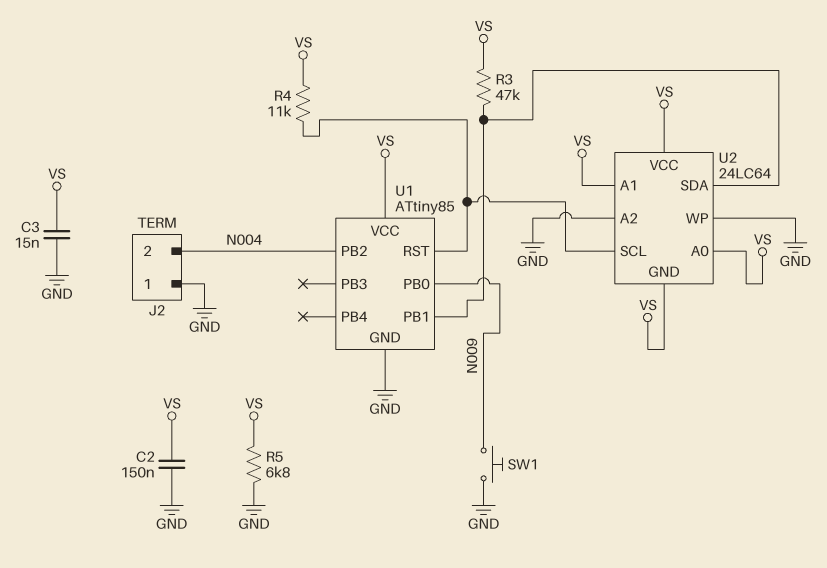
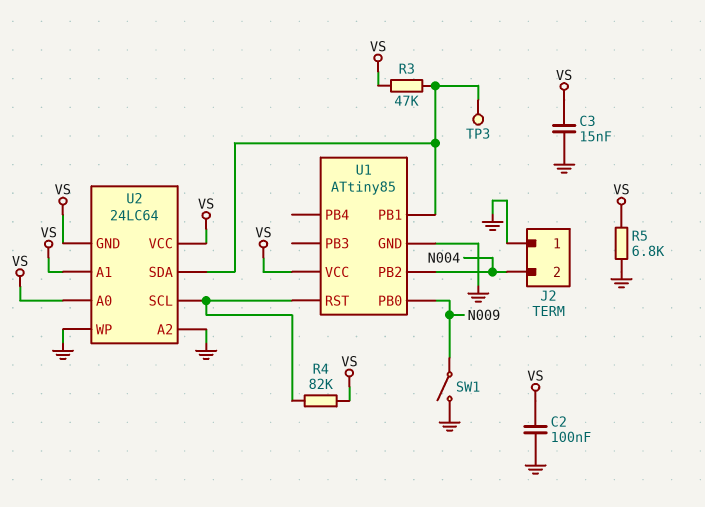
C2: 150nF (GND, VS) -> 100nF (GND, VS)
R4: 11k (U1/RST, VS) -> 82k (U1/RST, VS)
SW1: button (GND, N009) -> switch (GND, N009)
TP3: none -> test point (U1/PB1)

